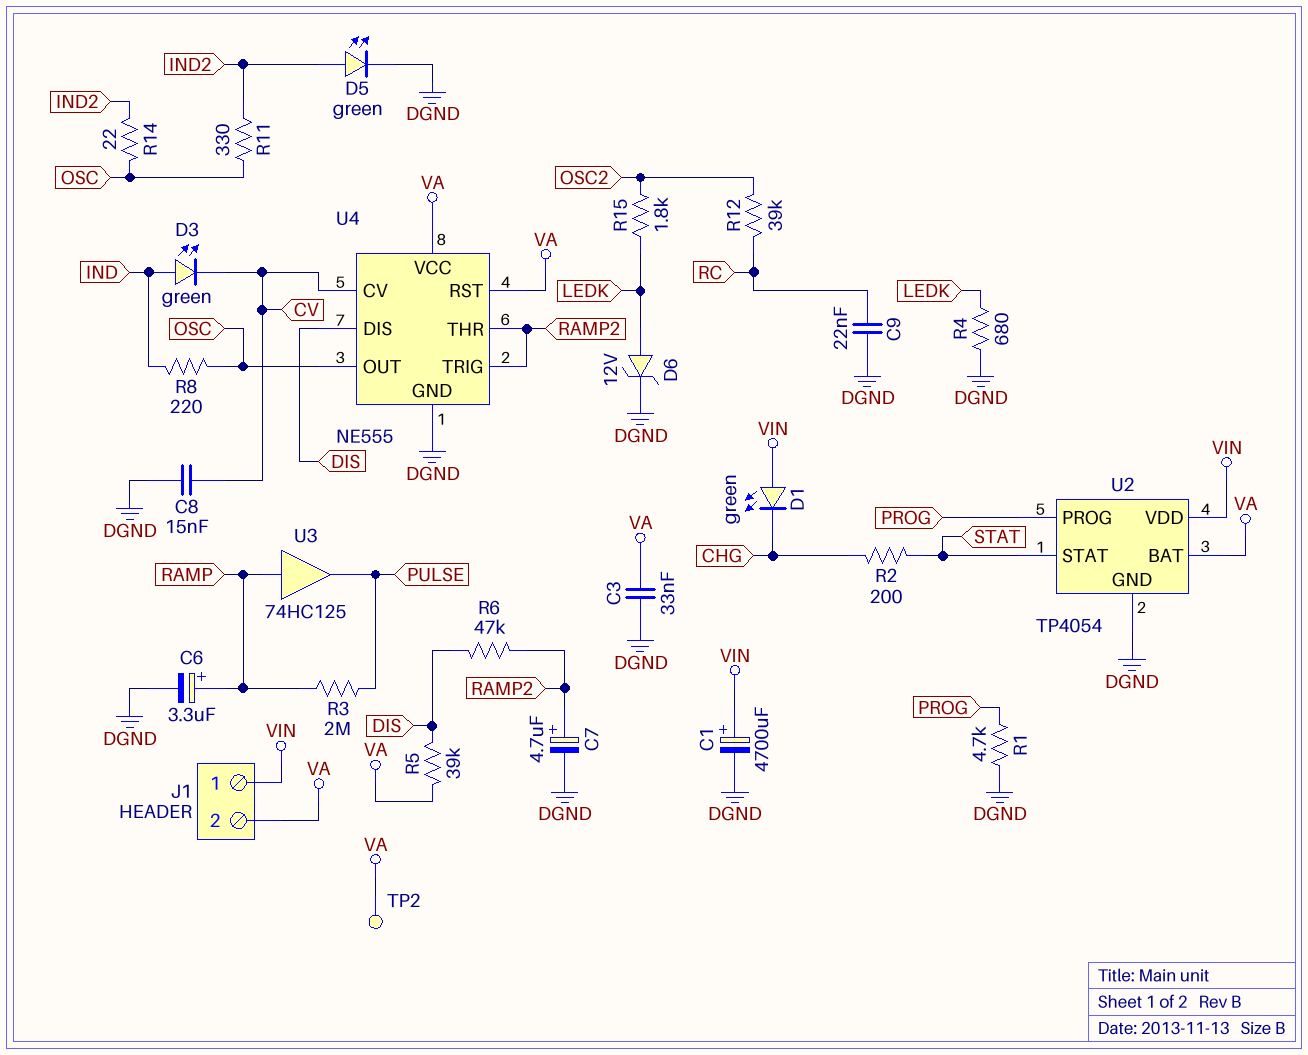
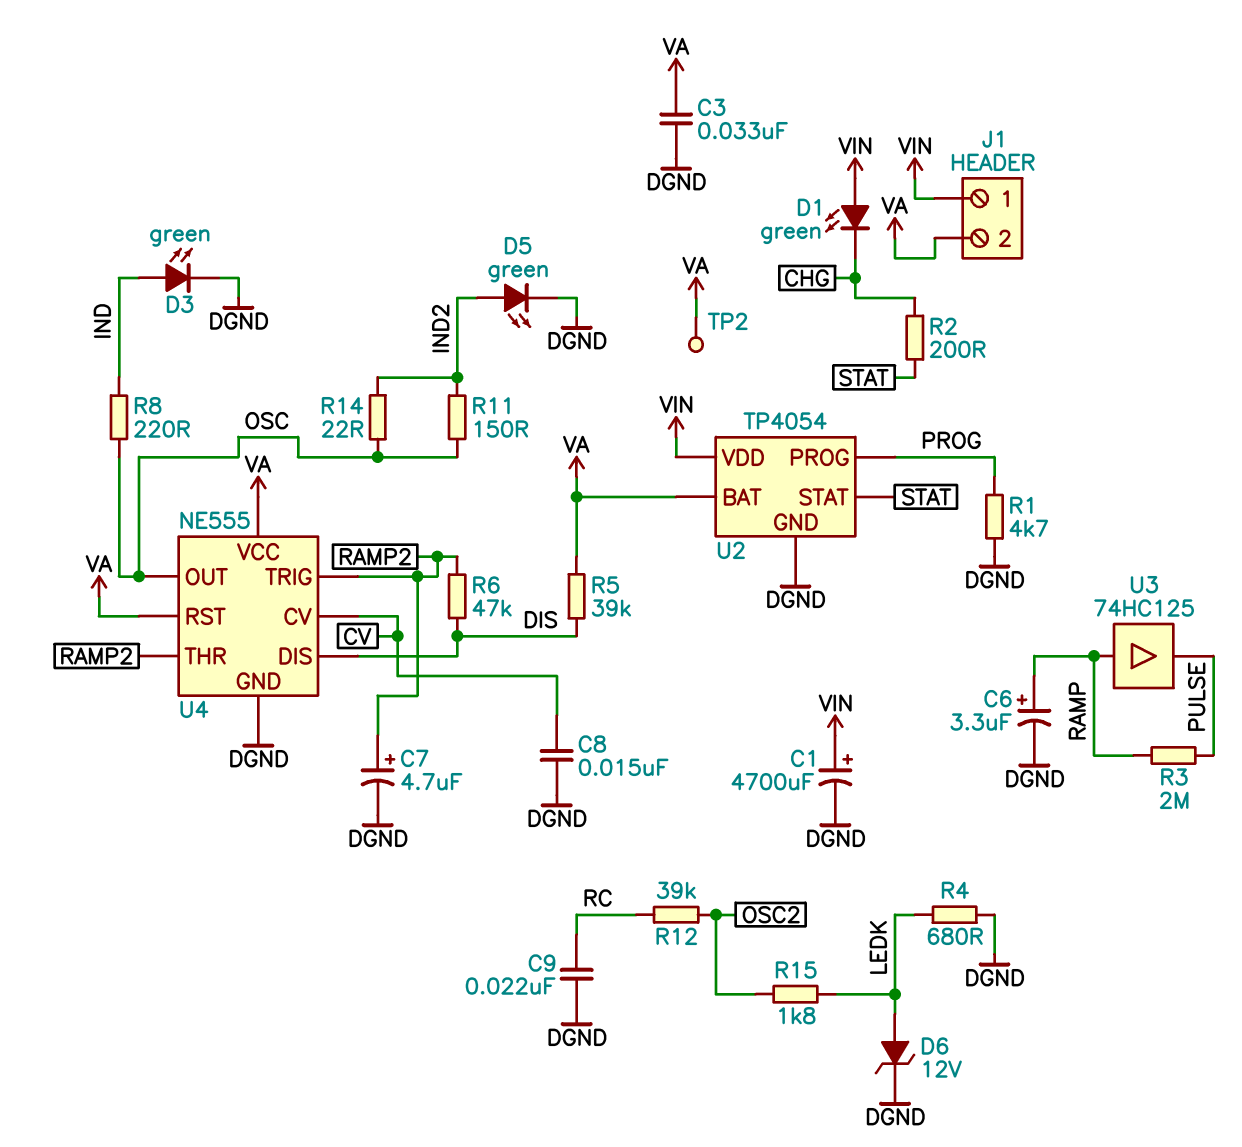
D3: LED green (A IND, K CV) -> LED green (A IND, K DGND)
R11: 330 (IND2, OSC) -> 150 (IND2, OSC)

